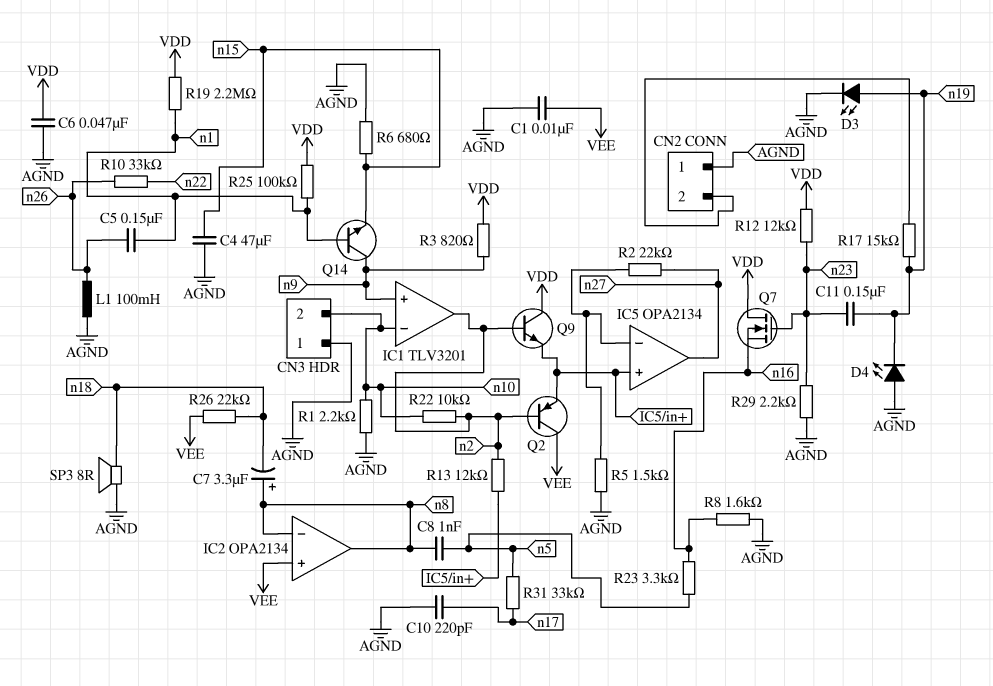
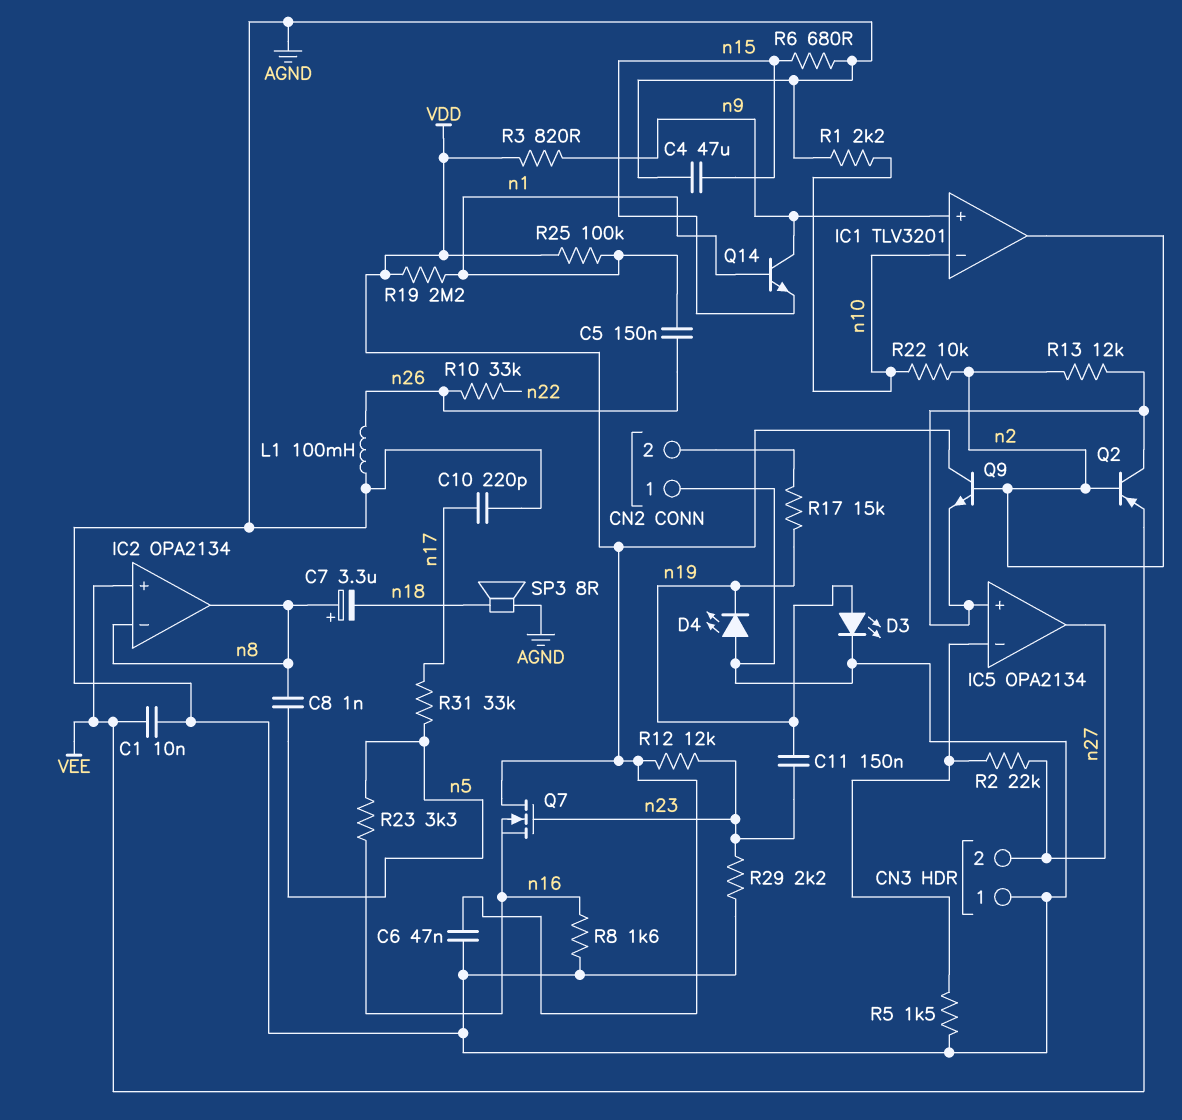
CN3 pin 2: n10 -> n27
Q2: PNP (B n2, C VEE, E IC5/in+) -> PNP (B n2, C IC5/in+, E VEE)
R26: 22k (VEE, n18) -> none

